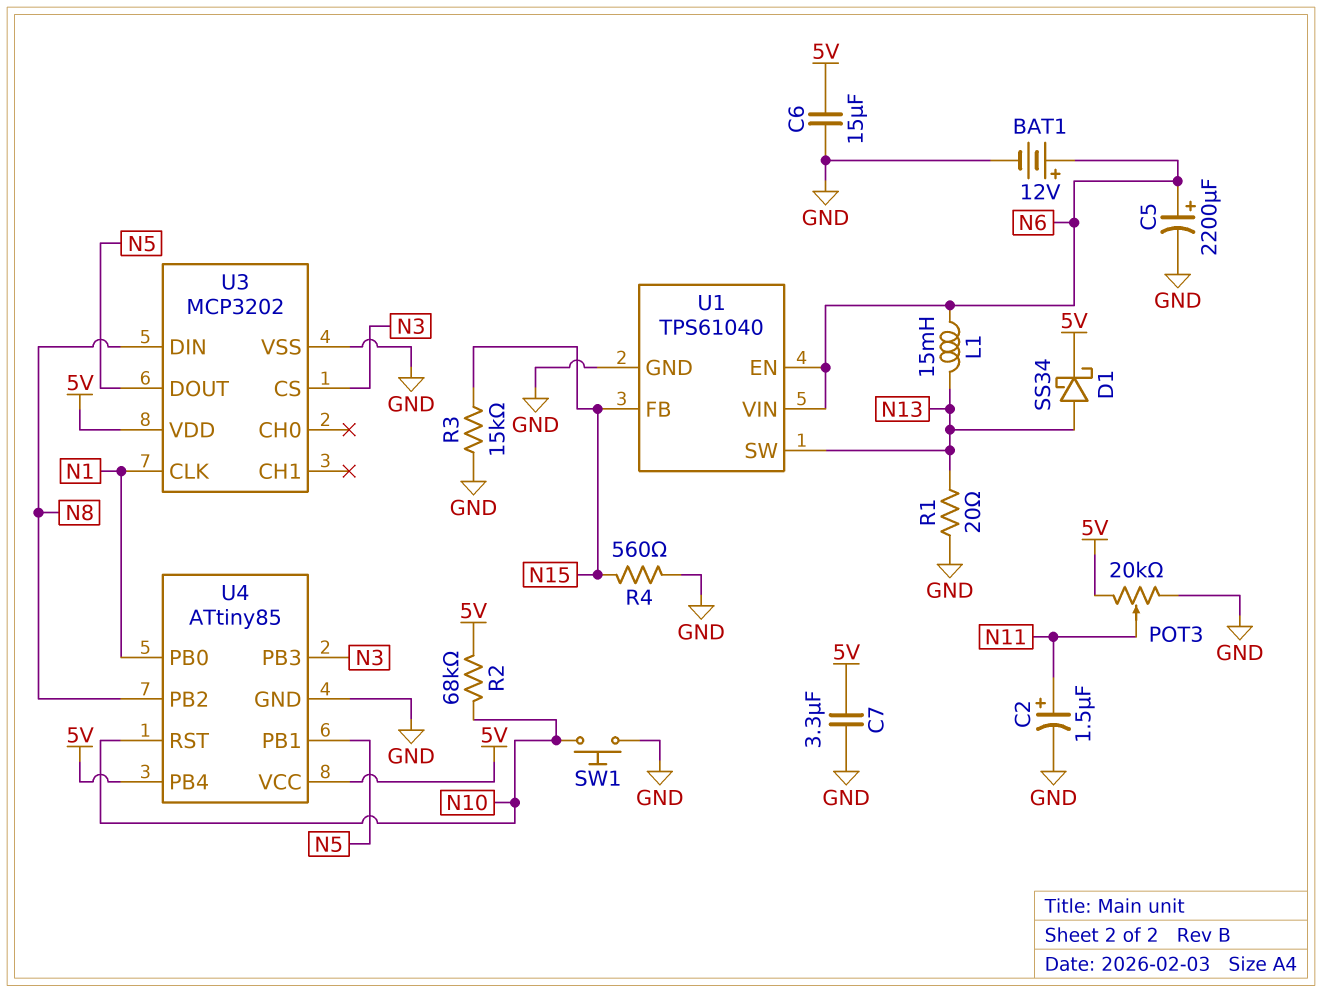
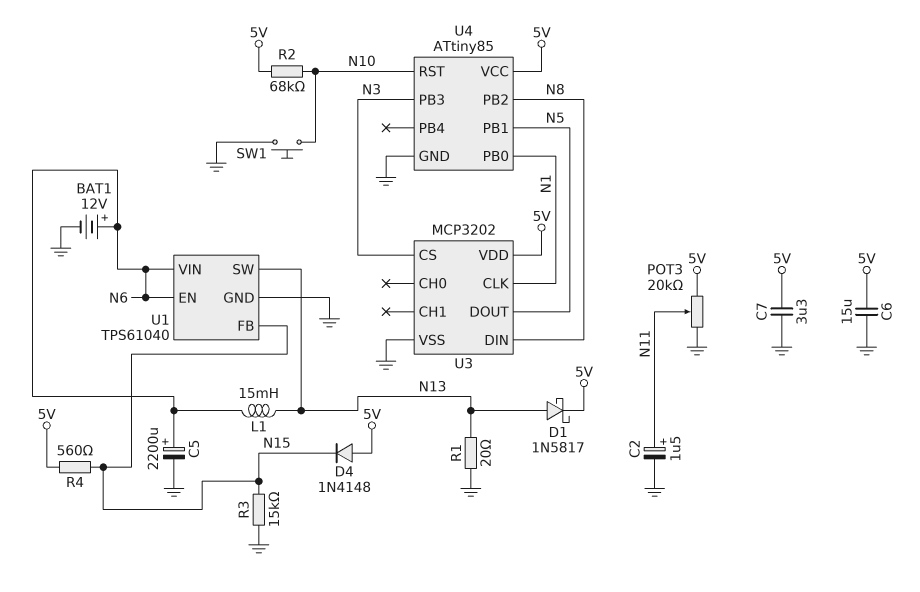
D1: schottky SS34 (A N13, K 5V) -> schottky 1N5817 (A N13, K 5V)
D4: none -> diode 1N4148 (A 5V, K N15)
R4: 560 (GND, N15) -> 560 (5V, N15)
U4 pin PB4: 5V -> none

